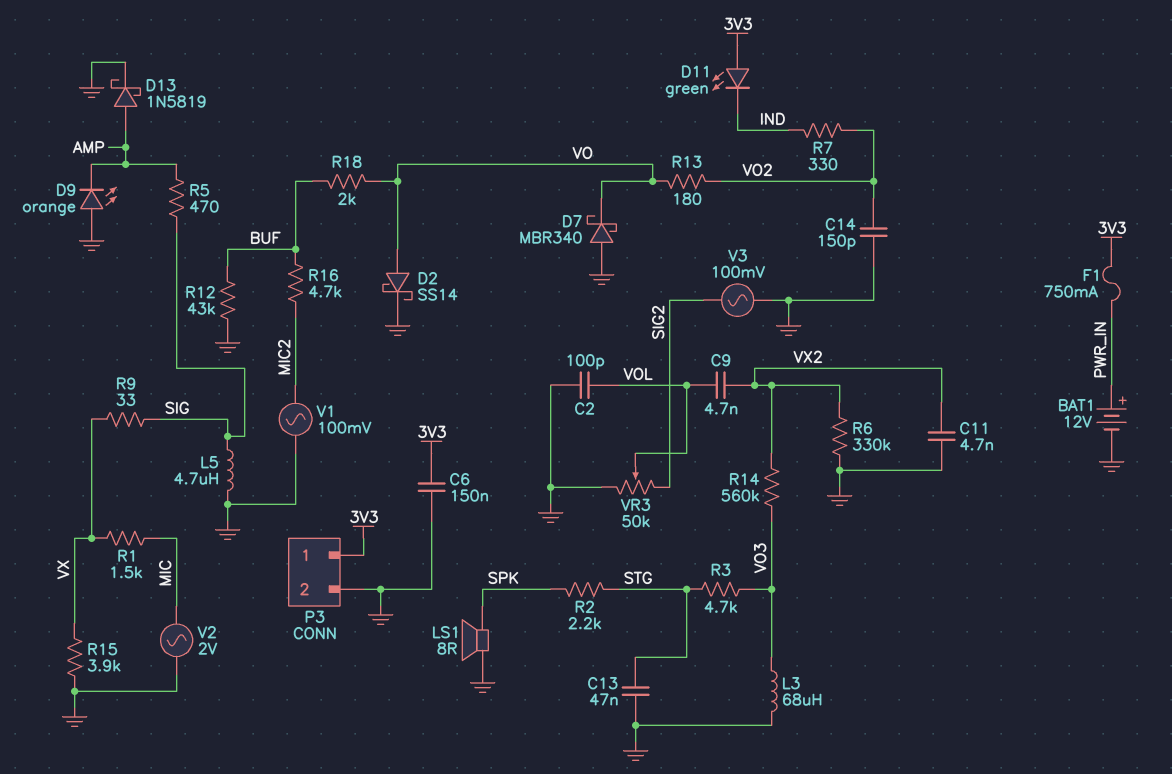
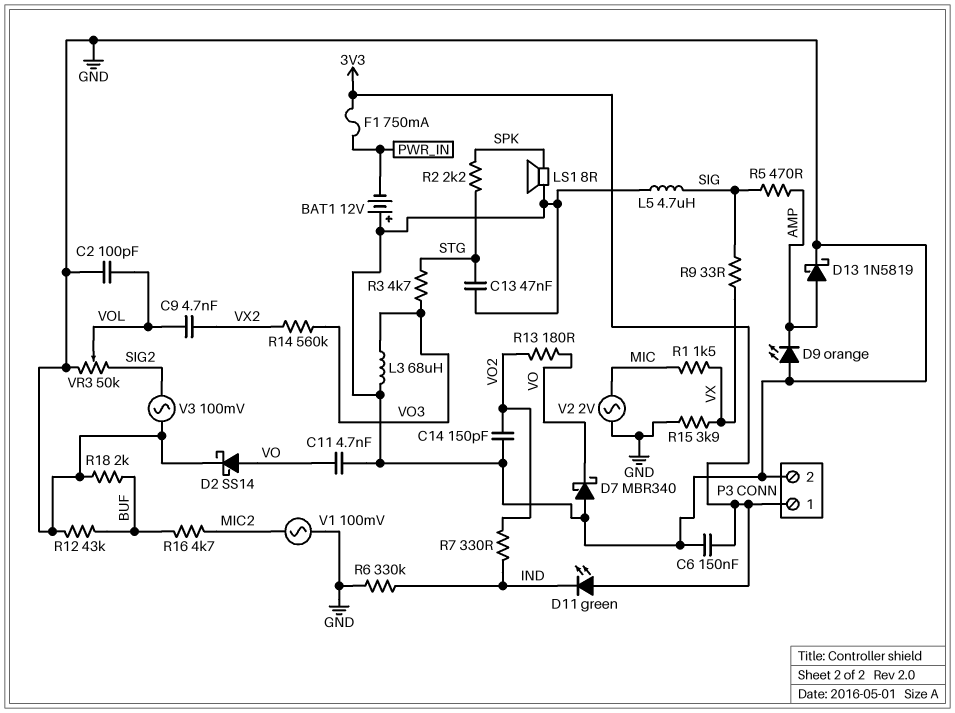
BAT1: 12V (plus PWR_IN, minus GND) -> 12V (plus GND, minus PWR_IN)
C11: 4.7nF (GND, VX2) -> 4.7nF (GND, VO)
R6: 330k (GND, VX2) -> 330k (GND, IND)
R18: 2k (BUF, VO) -> 2k (BUF, GND)

